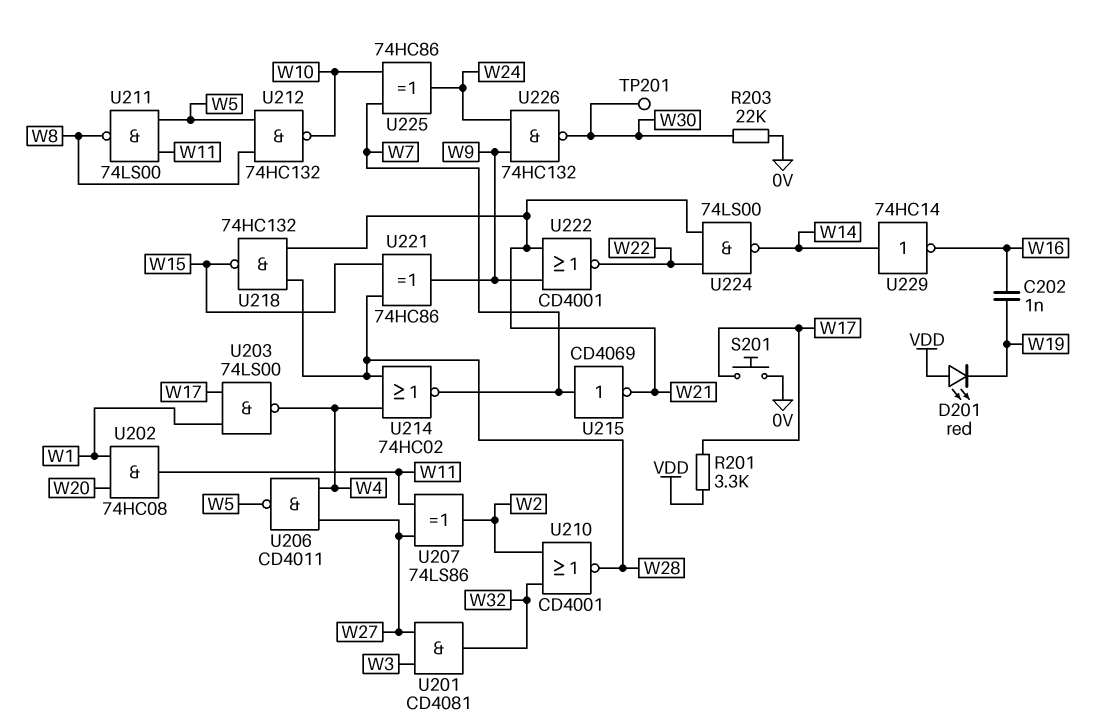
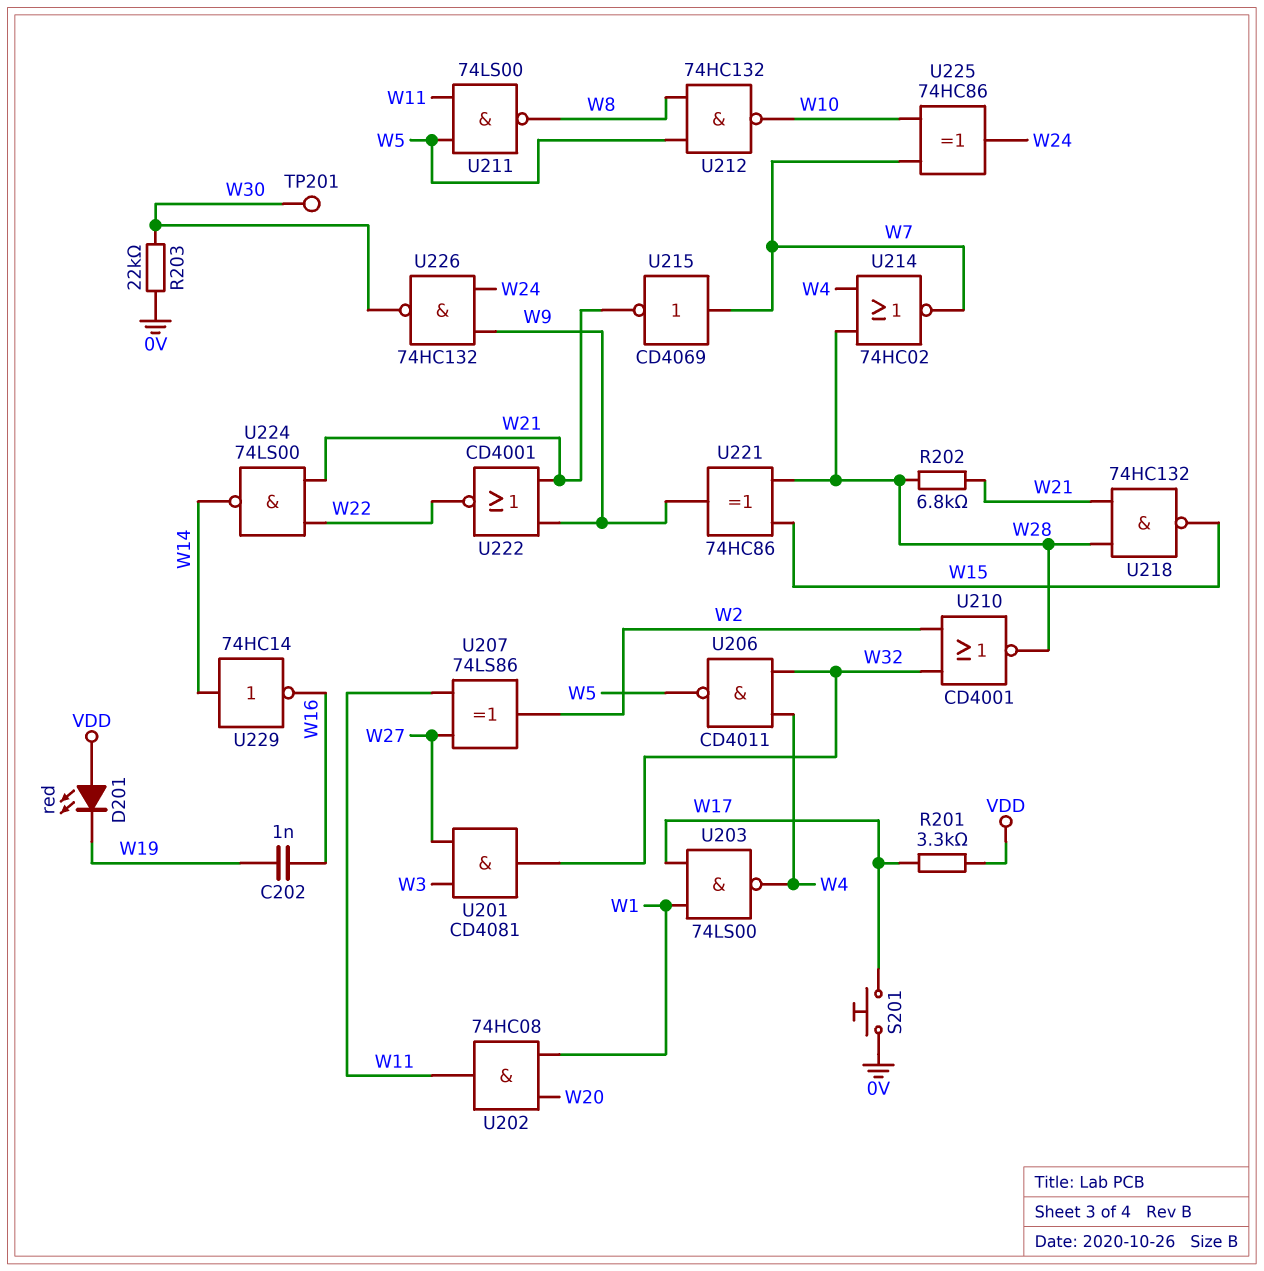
R202: none -> 6.8k (W21, W28)
U206: NAND CD4011 (in W4, in W27, out W5) -> NAND CD4011 (in W4, in W32, out W5)

